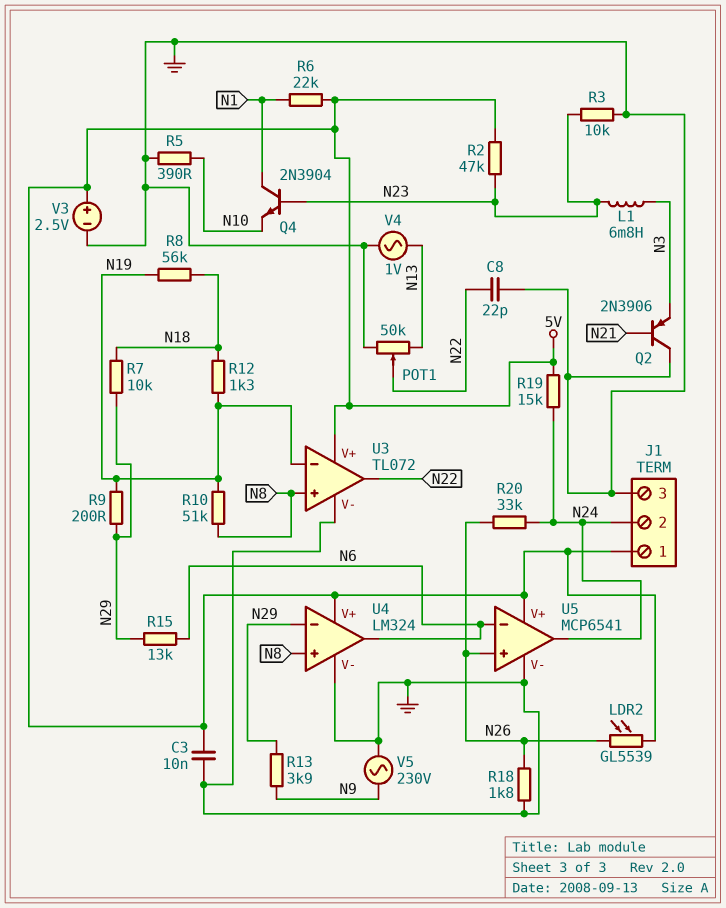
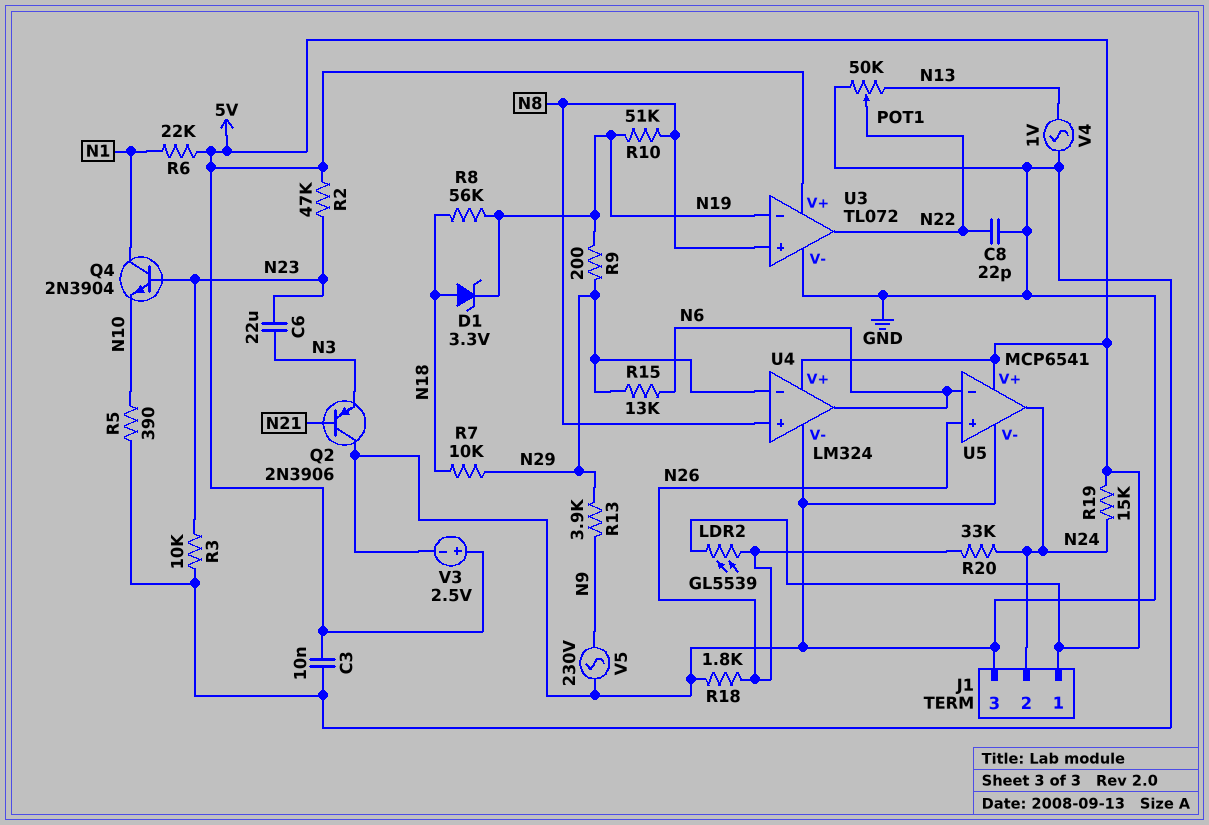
C6: none -> 22uF (N3, N23)
D1: none -> zener 3.3V (A N18, K N19)
L1: 6.8mH (N3, N23) -> none
R12: 1.3k (N18, N19) -> none

